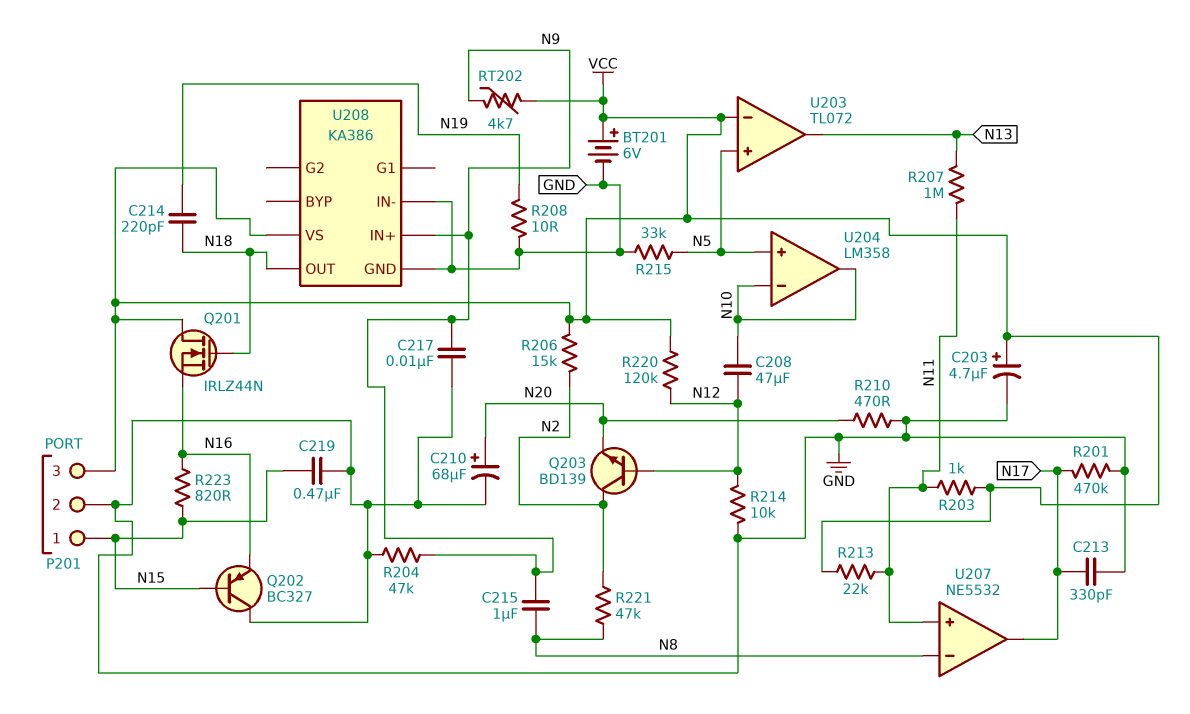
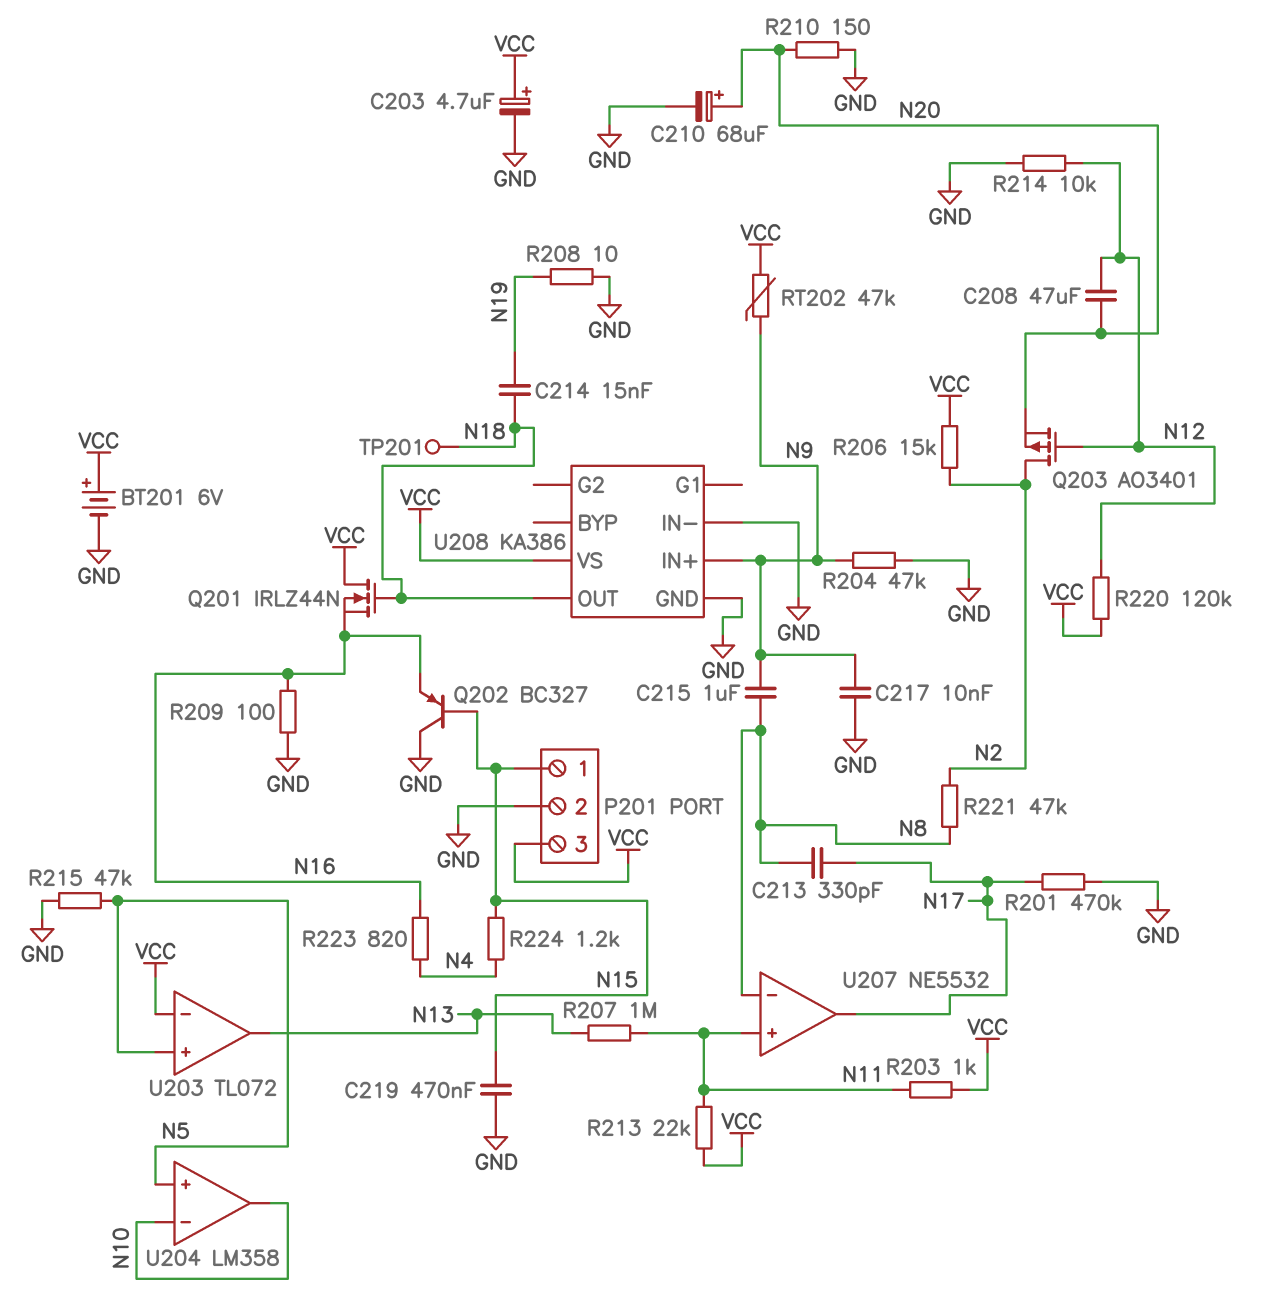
C208: 47uF (N10, N12) -> 47uF (N12, N20)
C213: 330pF (GND, N17) -> 330pF (N8, N17)
C214: 220pF (N18, N19) -> 15nF (N18, N19)
Q203: NPN BD139 (B N12, C N2, E N20) -> PMOS AO3401 (G N12, D N2, S N20)
R209: none -> 100 (GND, N16)
R210: 470 (GND, N20) -> 150 (GND, N20)
R215: 33k (GND, N5) -> 47k (GND, N5)
R223: 820 (N15, N16) -> 820 (N4, N16)
R224: none -> 1.2k (N4, N15)
RT202: 4.7k (N9, VCC) -> 47k (N9, VCC)
TP201: none -> test point (N18)

